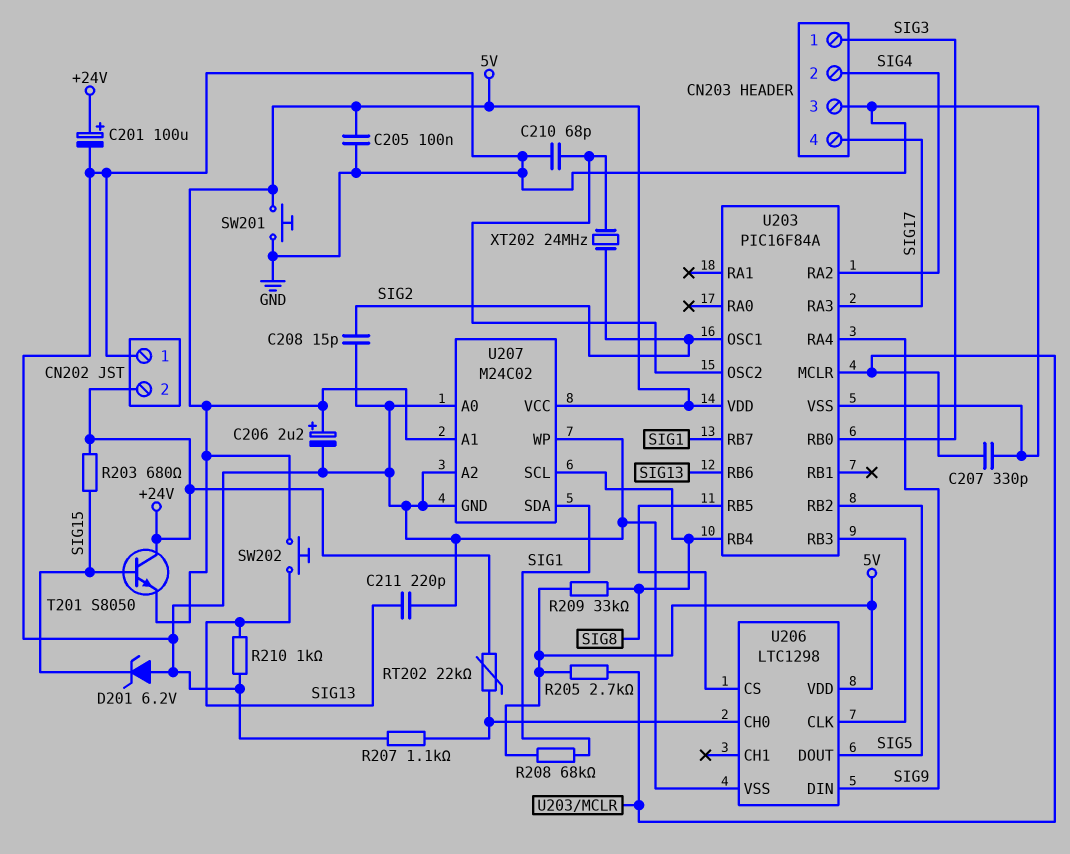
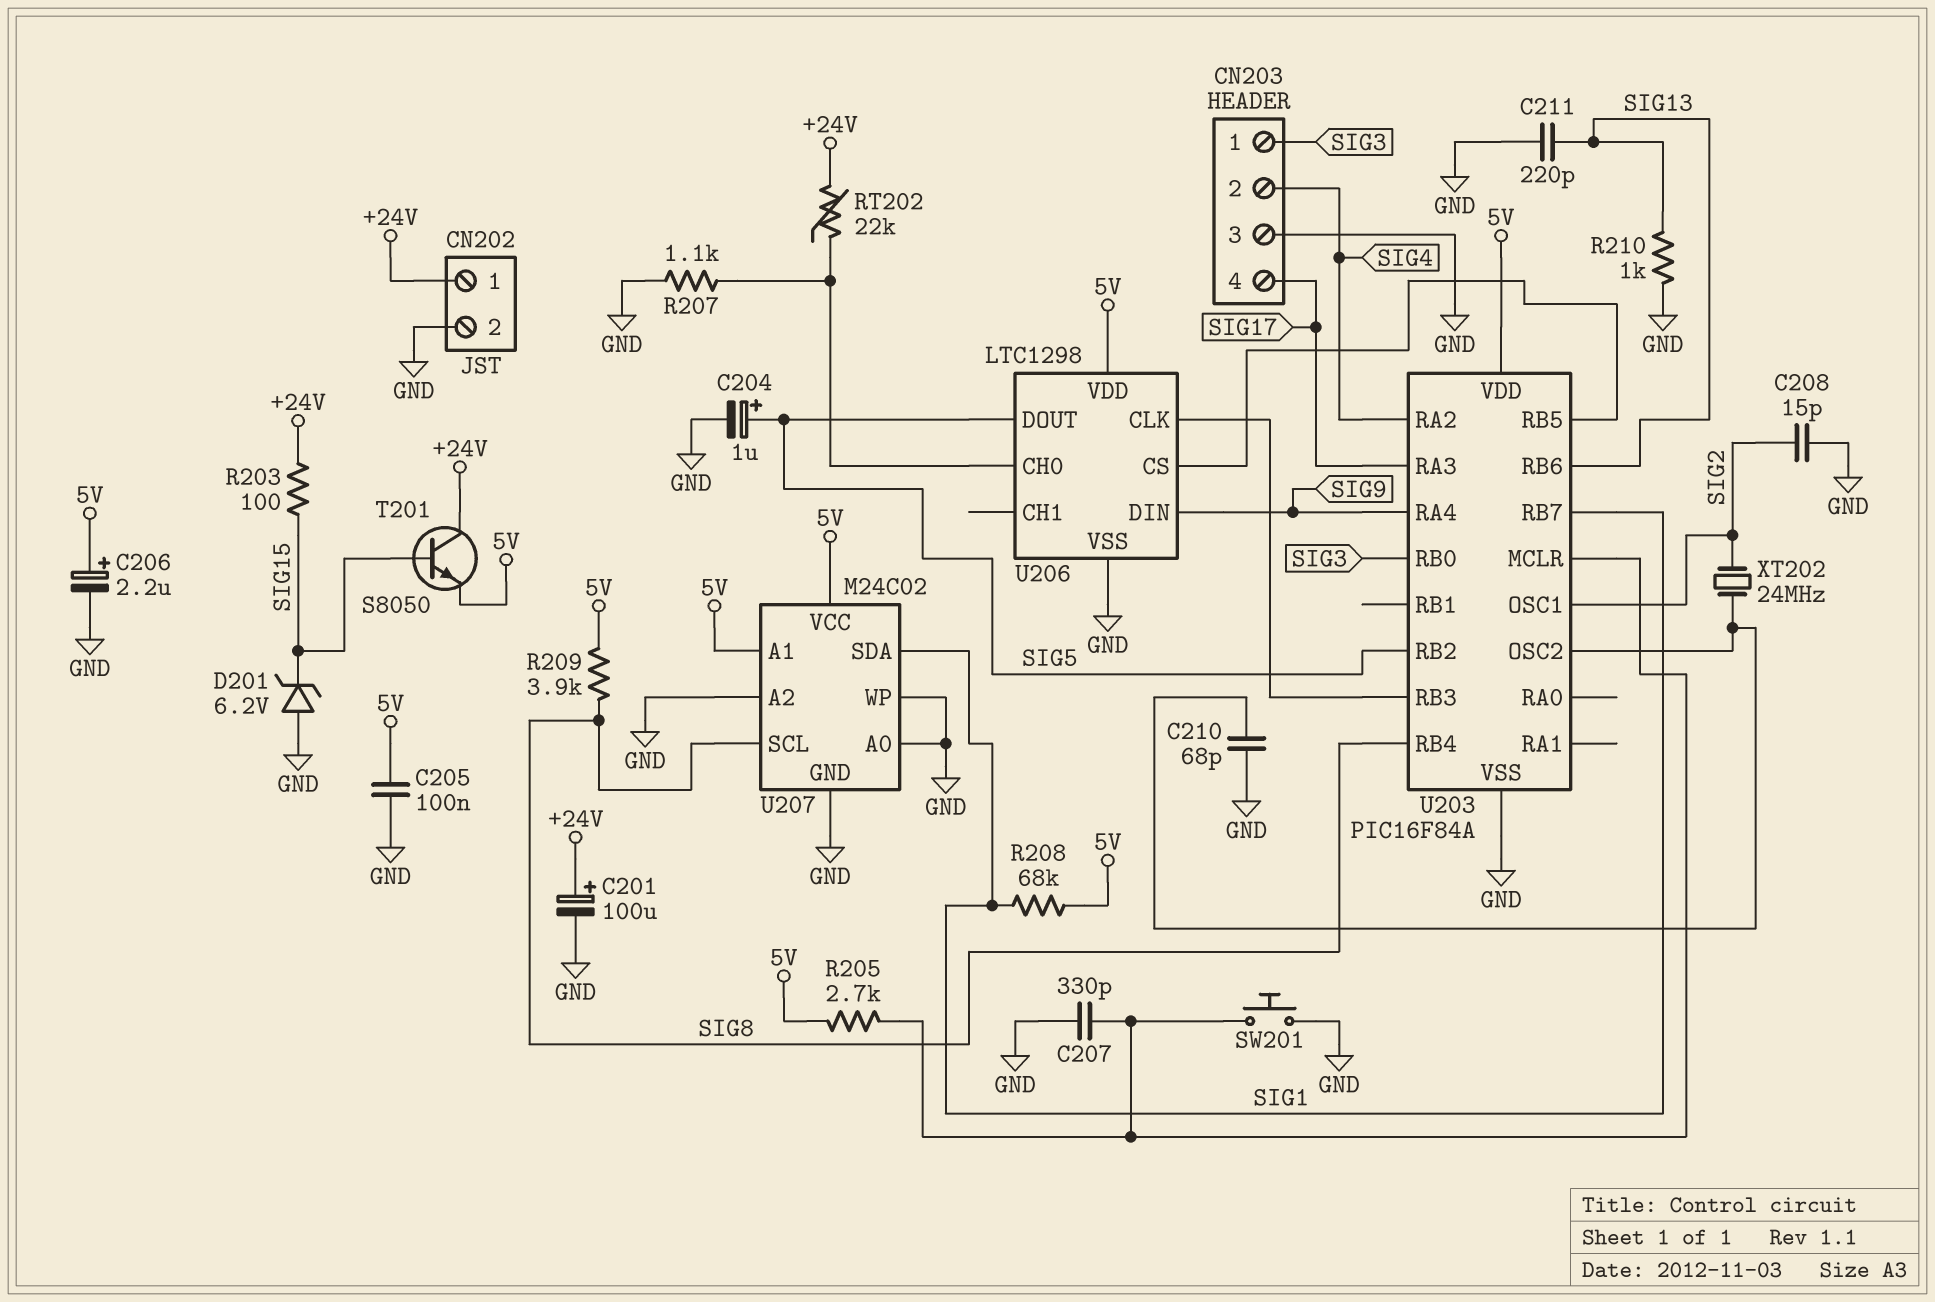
C204: none -> 1uF (plus SIG5, minus GND)
CN202 pin 1: GND -> +24V
CN202 pin 2: +24V -> GND
R203: 680 (+24V, SIG15) -> 100 (+24V, SIG15)
R209: 33k (5V, SIG8) -> 3.9k (5V, SIG8)
SW201: button (5V, GND) -> button (GND, U203/MCLR)
SW202: button (5V, SIG13) -> none

